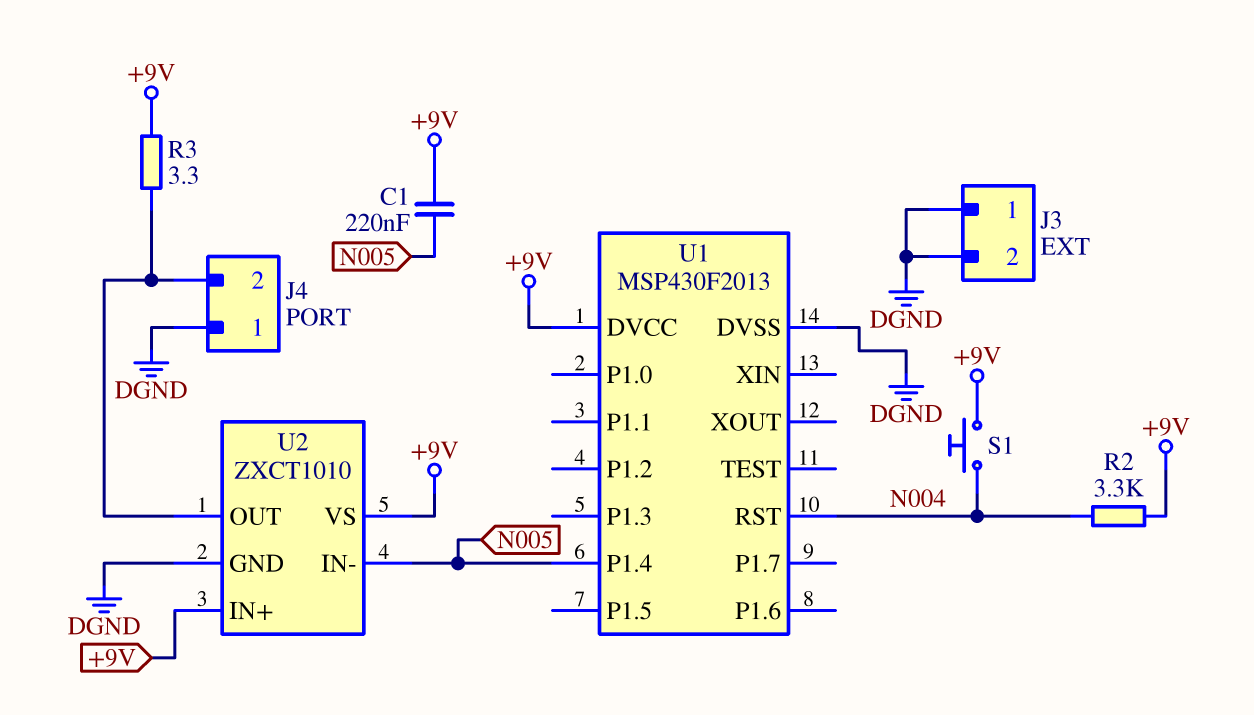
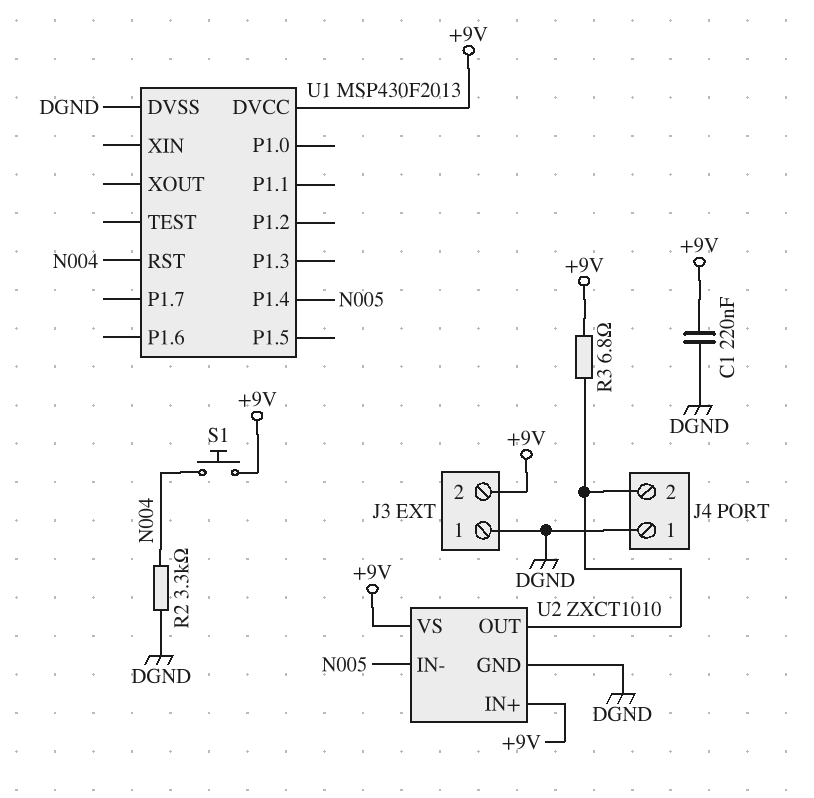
C1: 220nF (+9V, N005) -> 220nF (+9V, DGND)
J3 pin 2: DGND -> +9V
R2: 3.3k (+9V, N004) -> 3.3k (DGND, N004)
R3: 3.3 (+9V, J4/2) -> 6.8 (+9V, J4/2)

